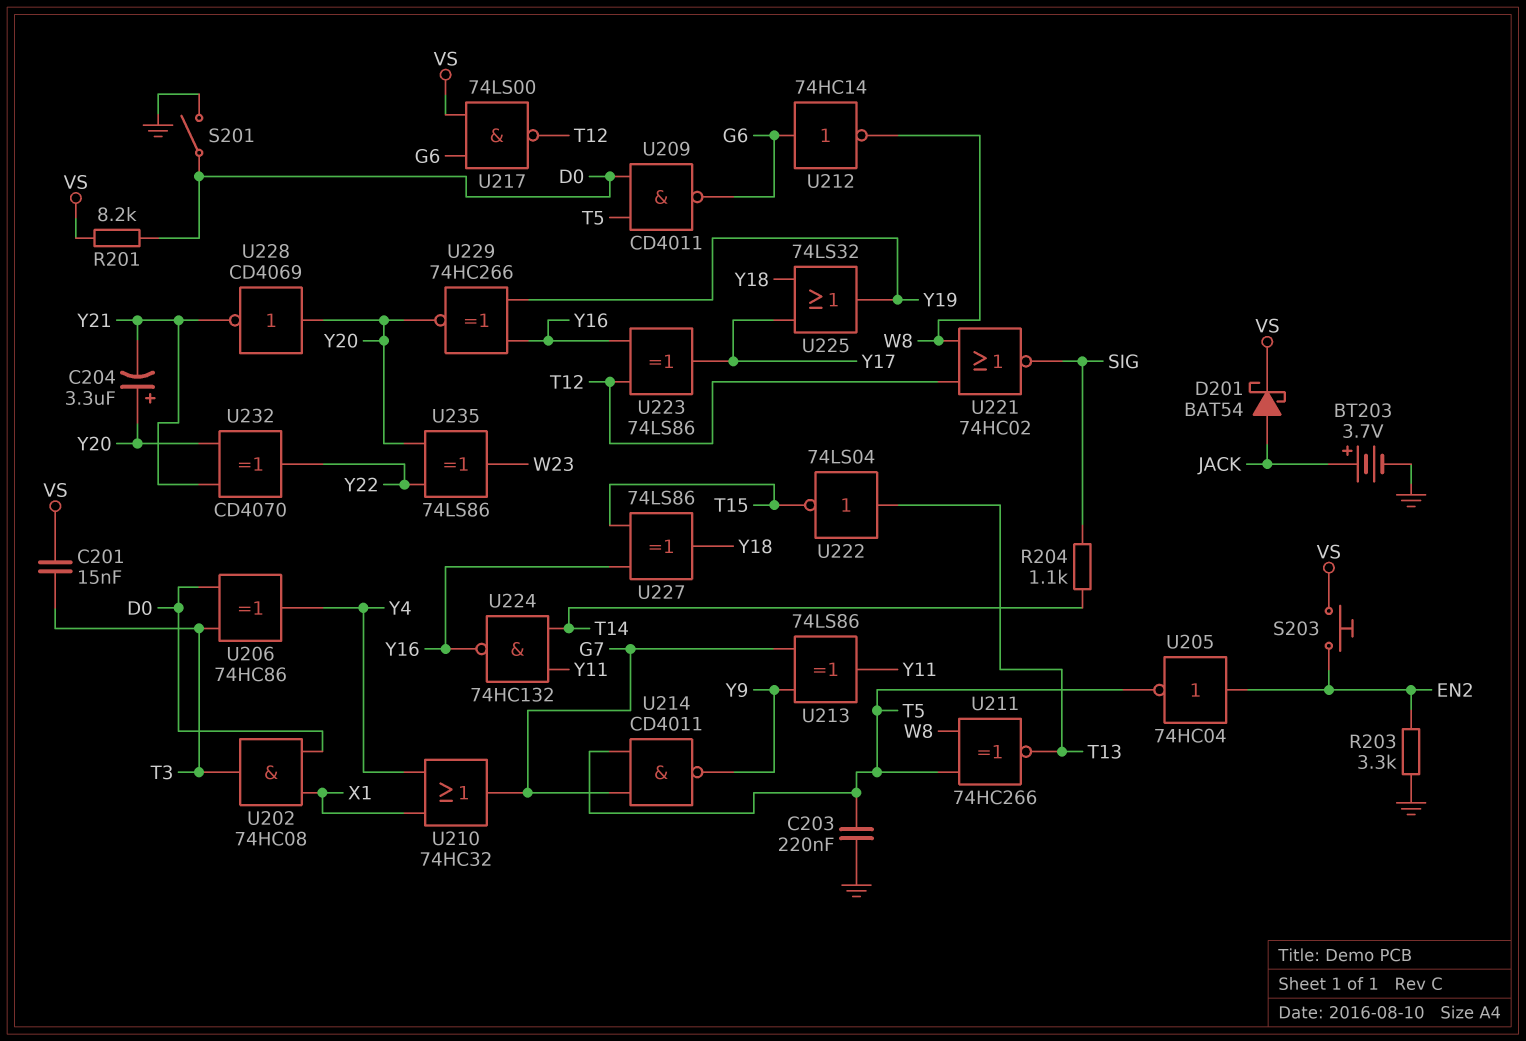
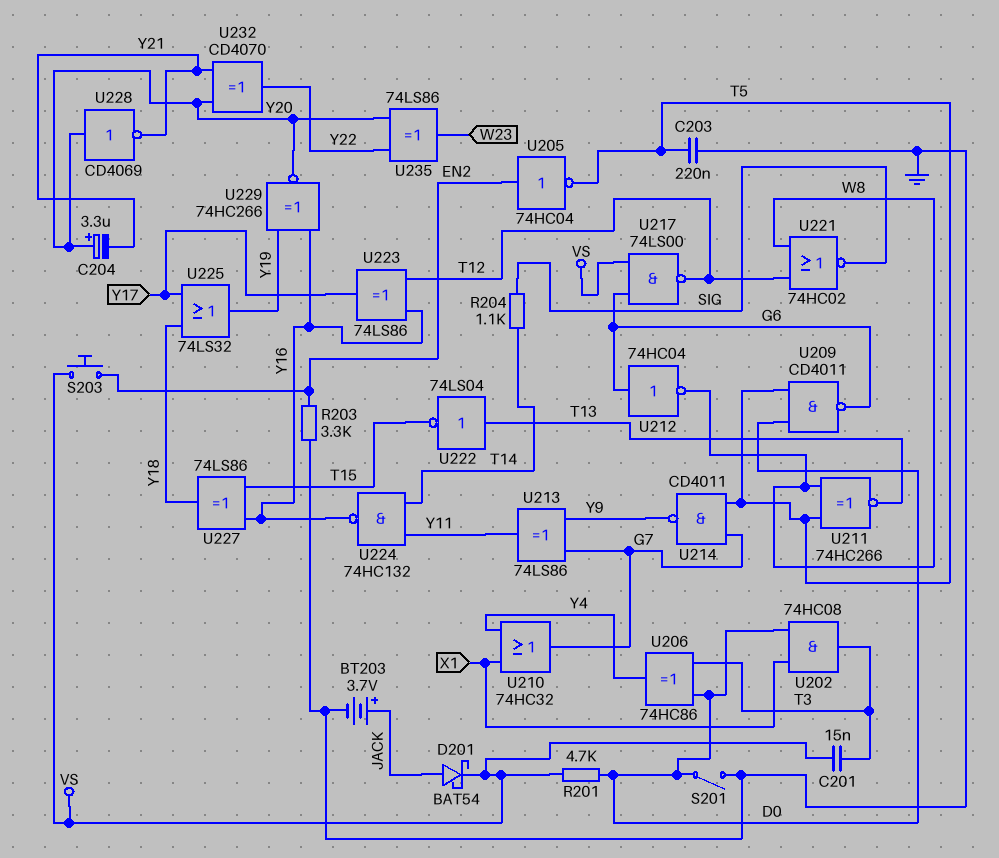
R201: 8.2k (D0, VS) -> 4.7k (D0, VS)
U212: NOT 74HC14 (in G6, out W8) -> NOT 74HC04 (in G6, out W8)

